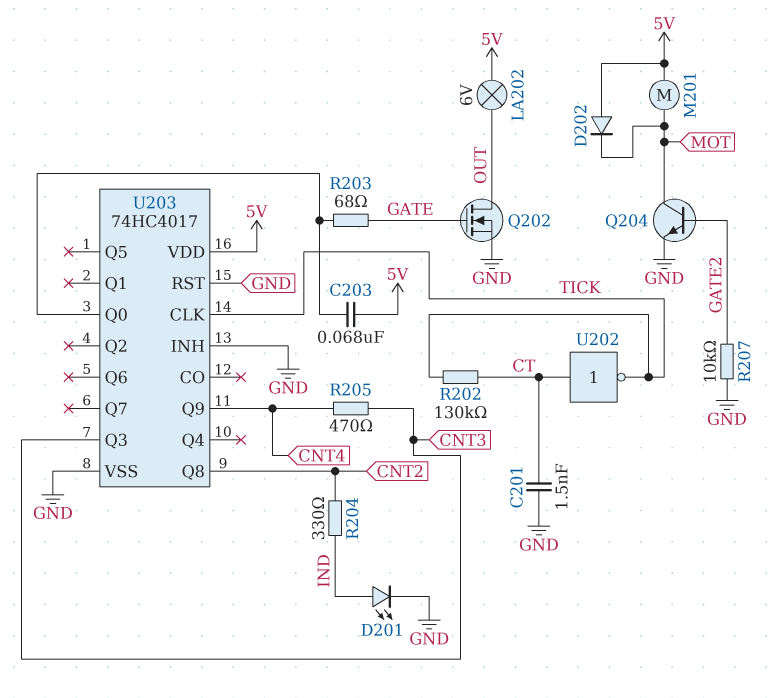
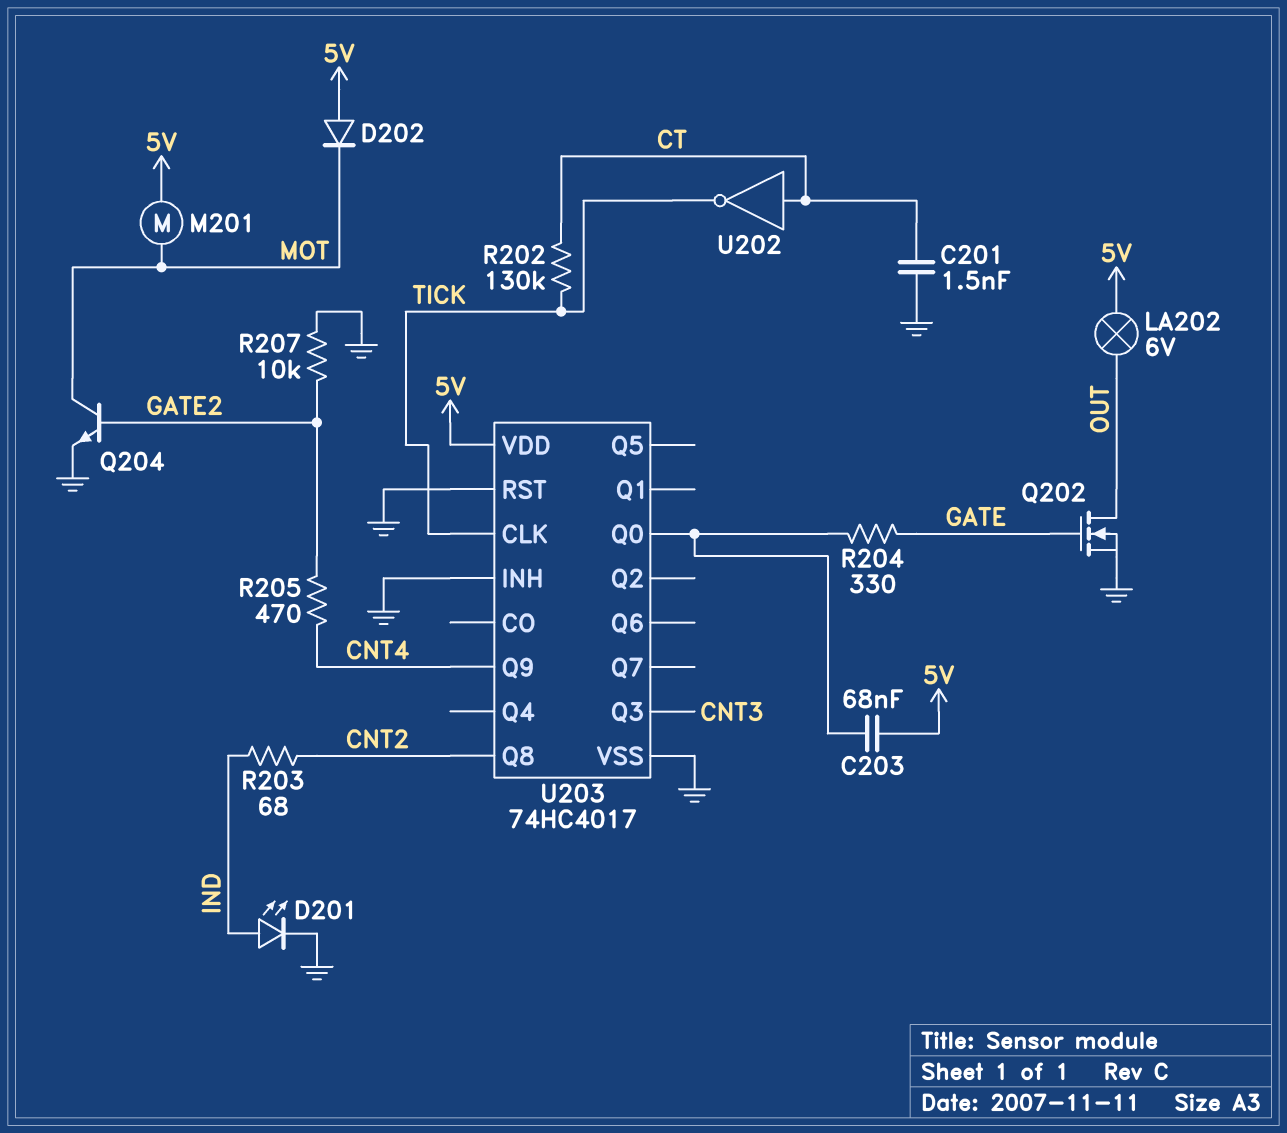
R203: 68 (GATE, U203/Q0) -> 68 (CNT2, IND)
R204: 330 (CNT2, IND) -> 330 (GATE, U203/Q0)
R205: 470 (CNT3, CNT4) -> 470 (CNT4, GATE2)

